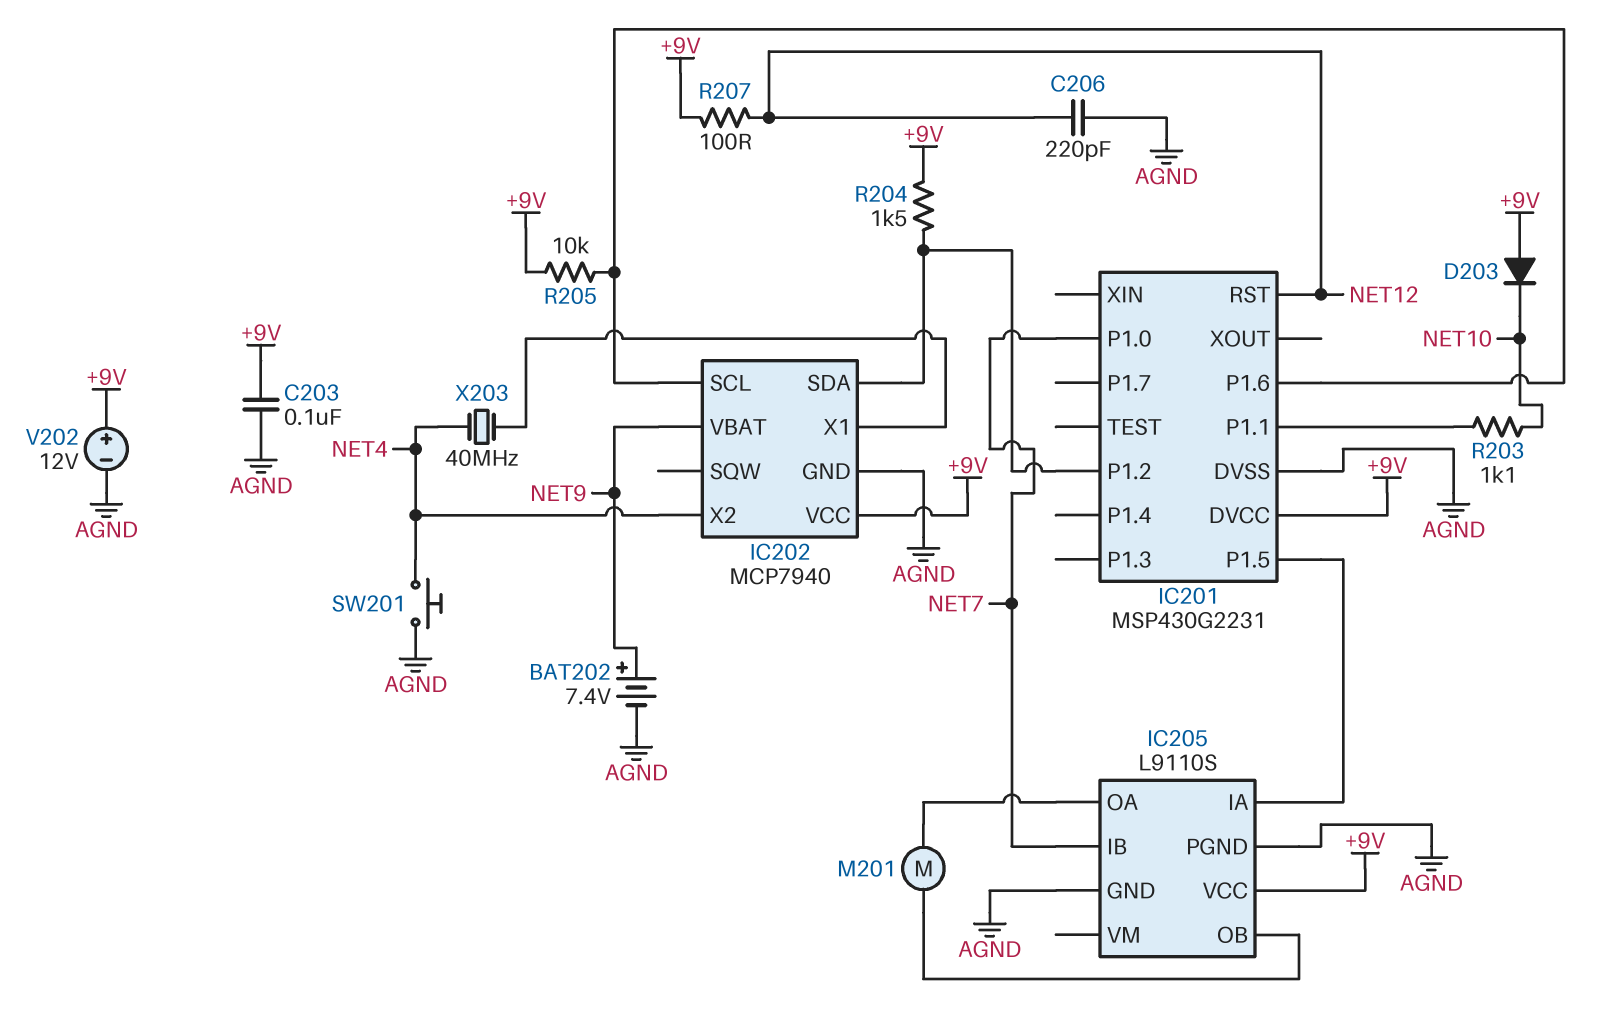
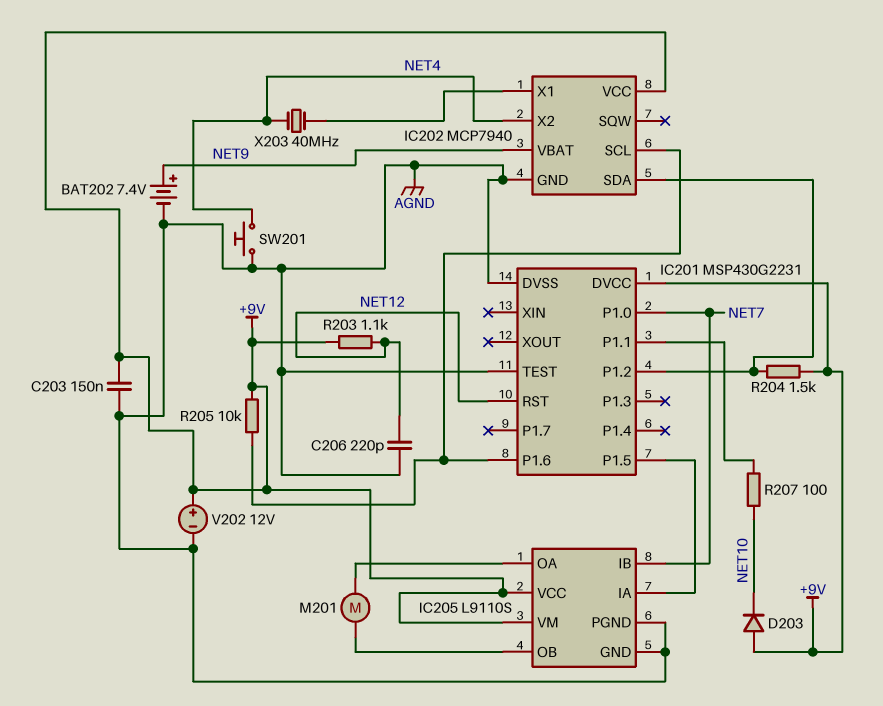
C203: 100nF (+9V, AGND) -> 150nF (+9V, AGND)
IC201 pin TEST: none -> AGND
IC205 pin VM: none -> +9V
R203: 1.1k (IC201/P1.1, NET10) -> 1.1k (+9V, NET12)
R207: 100 (+9V, NET12) -> 100 (IC201/P1.1, NET10)

